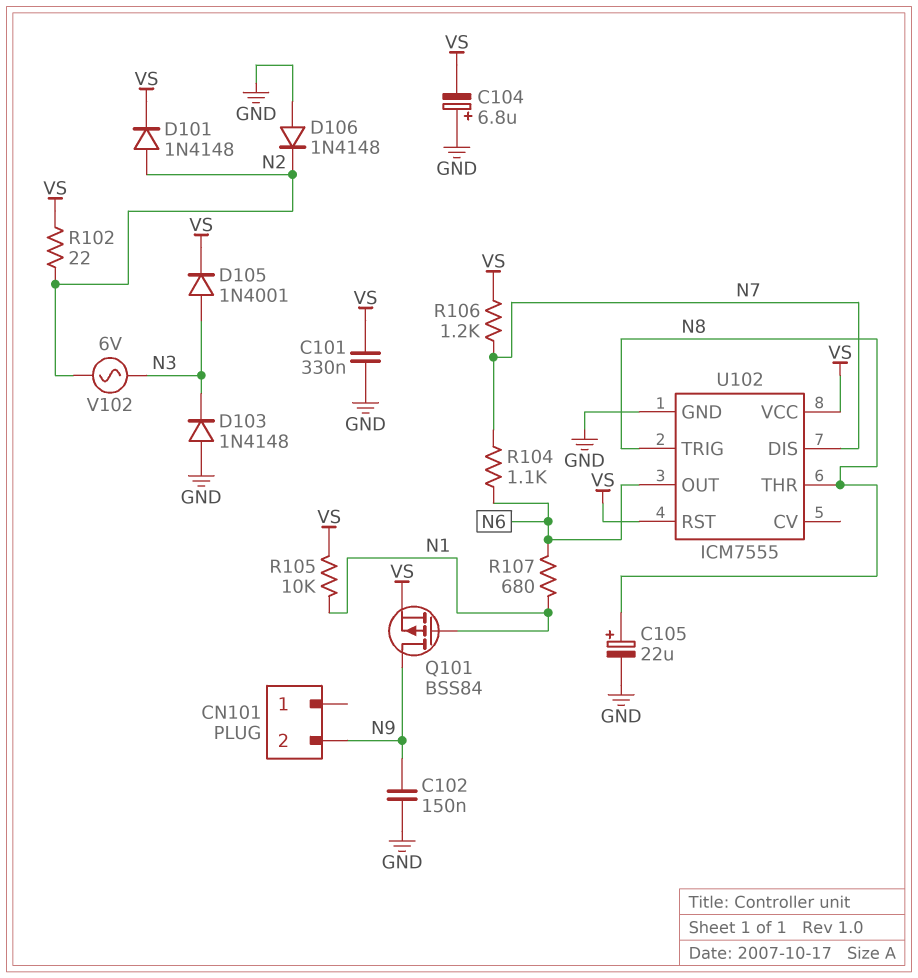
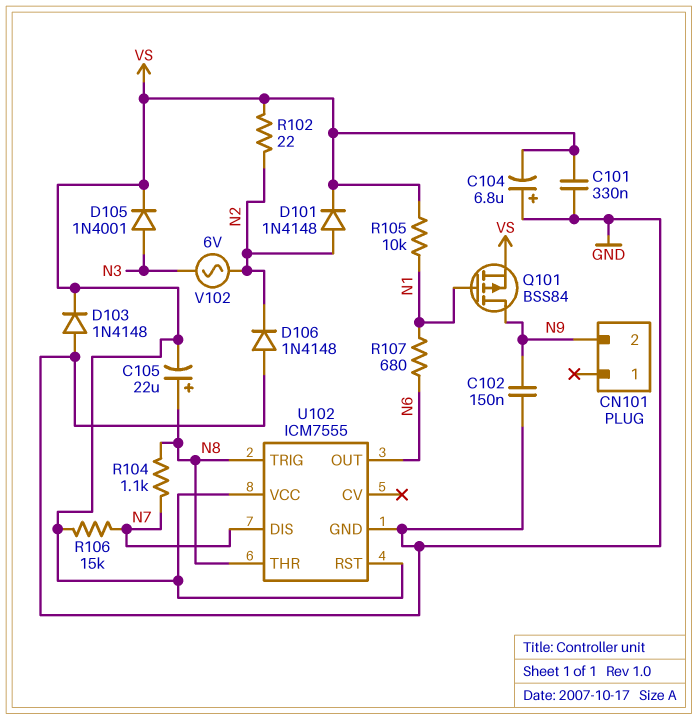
C105: 22uF (plus N8, minus GND) -> 22uF (plus N8, minus VS)
D103: diode 1N4148 (A GND, K N3) -> diode 1N4148 (A GND, K VS)
R104: 1.1k (N6, N7) -> 1.1k (N7, N8)
R106: 1.2k (N7, VS) -> 15k (N7, VS)

